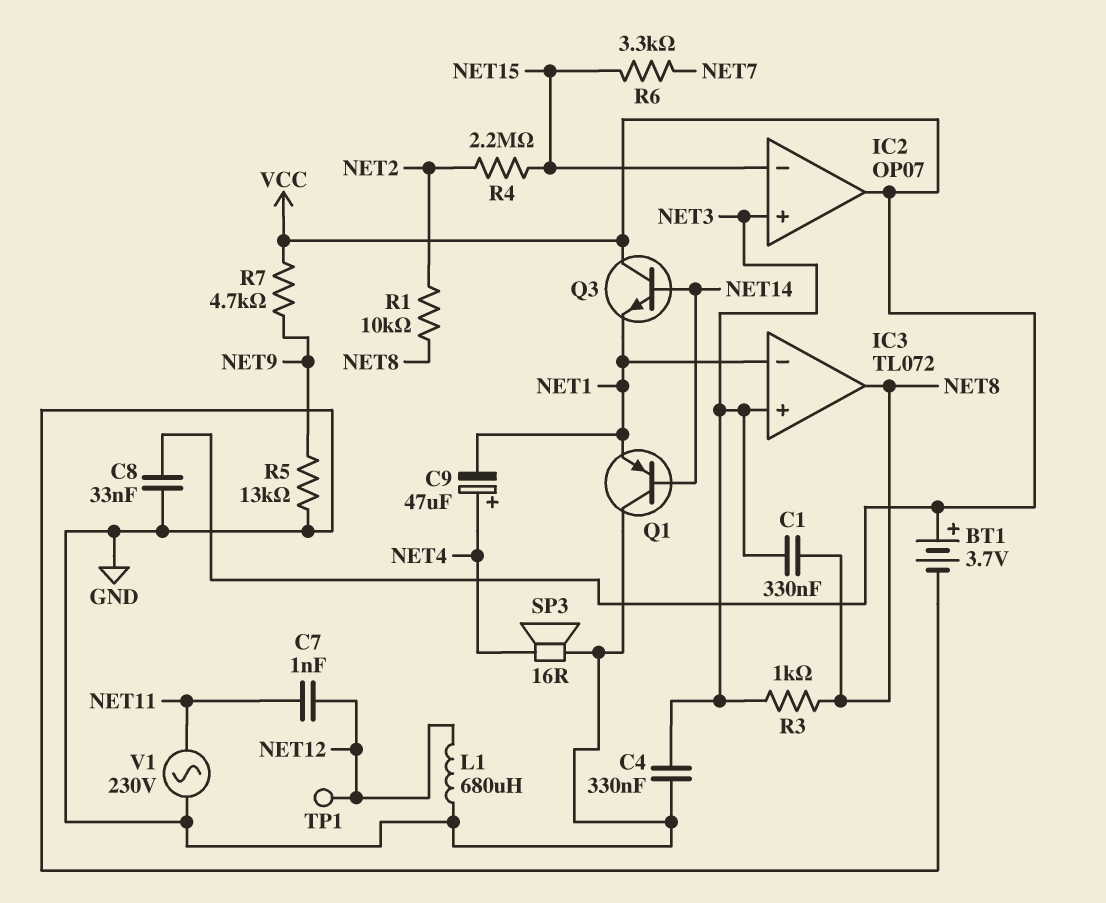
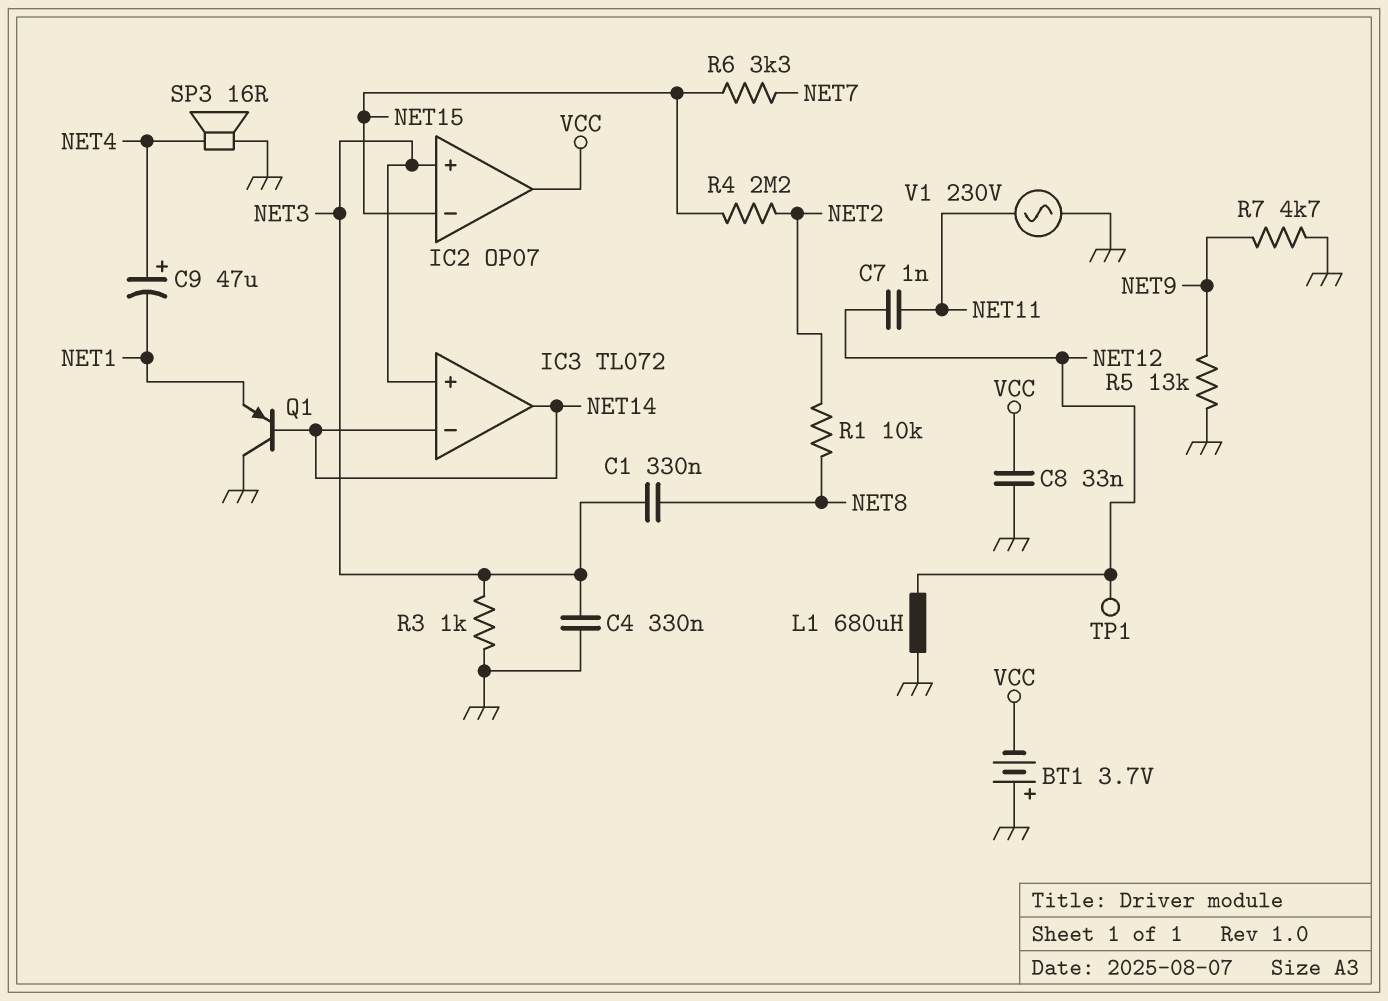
BT1: 3.7V (plus VCC, minus GND) -> 3.7V (plus GND, minus VCC)
IC3 pin in-: NET1 -> NET14
IC3 pin out: NET8 -> NET14
Q3: NPN (B NET14, C VCC, E NET1) -> none
R3: 1k (NET3, NET8) -> 1k (GND, NET3)
R7: 4.7k (NET9, VCC) -> 4.7k (GND, NET9)

